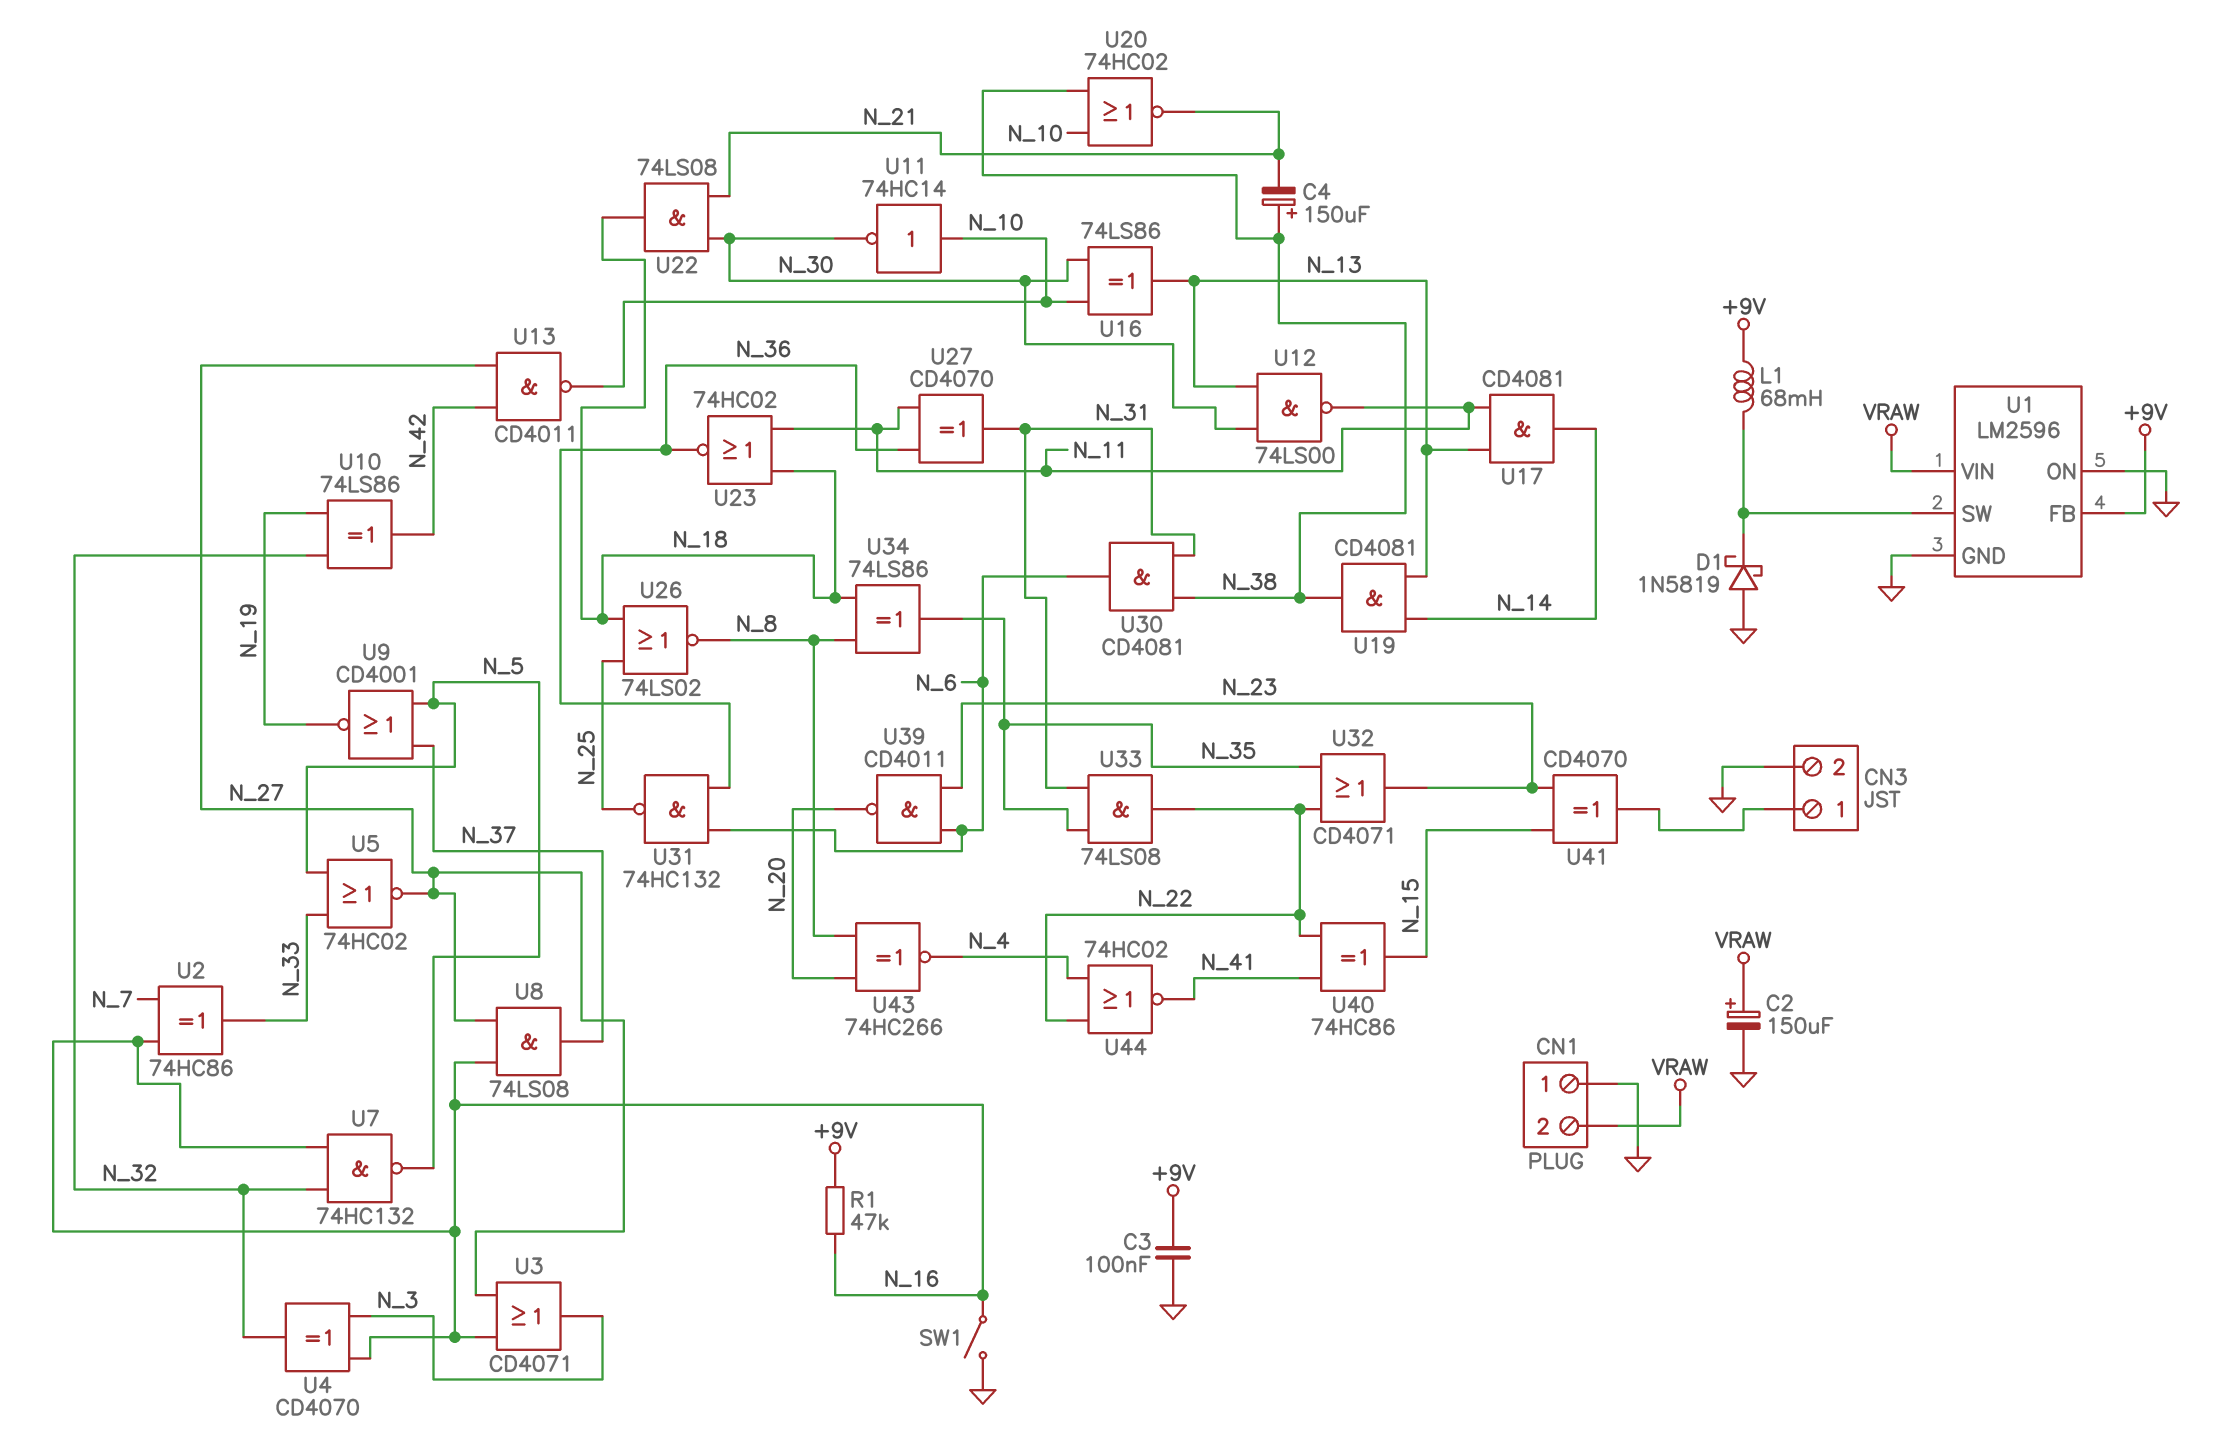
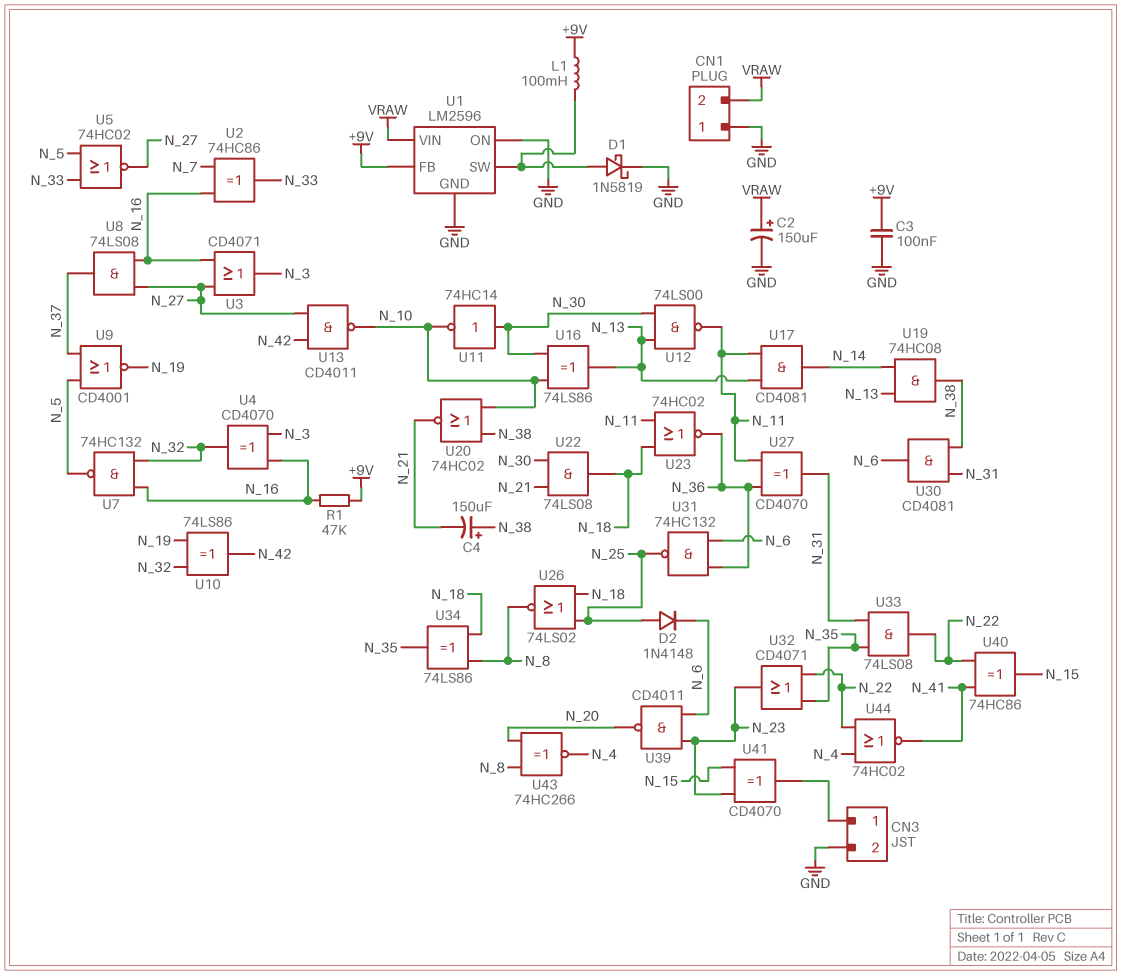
D1: schottky 1N5819 (A GND, K U1/SW) -> schottky 1N5819 (A U1/SW, K GND)
D2: none -> diode 1N4148 (A N_25, K N_6)
L1: 68mH (+9V, U1/SW) -> 100mH (+9V, U1/SW)
SW1: switch (GND, N_16) -> none
U11: NOT 74HC14 (in N_10, out N_30) -> NOT 74HC14 (in N_30, out N_10)
U19: AND CD4081 (in N_13, in N_14, out N_38) -> AND 74HC08 (in N_13, in N_14, out N_38)

